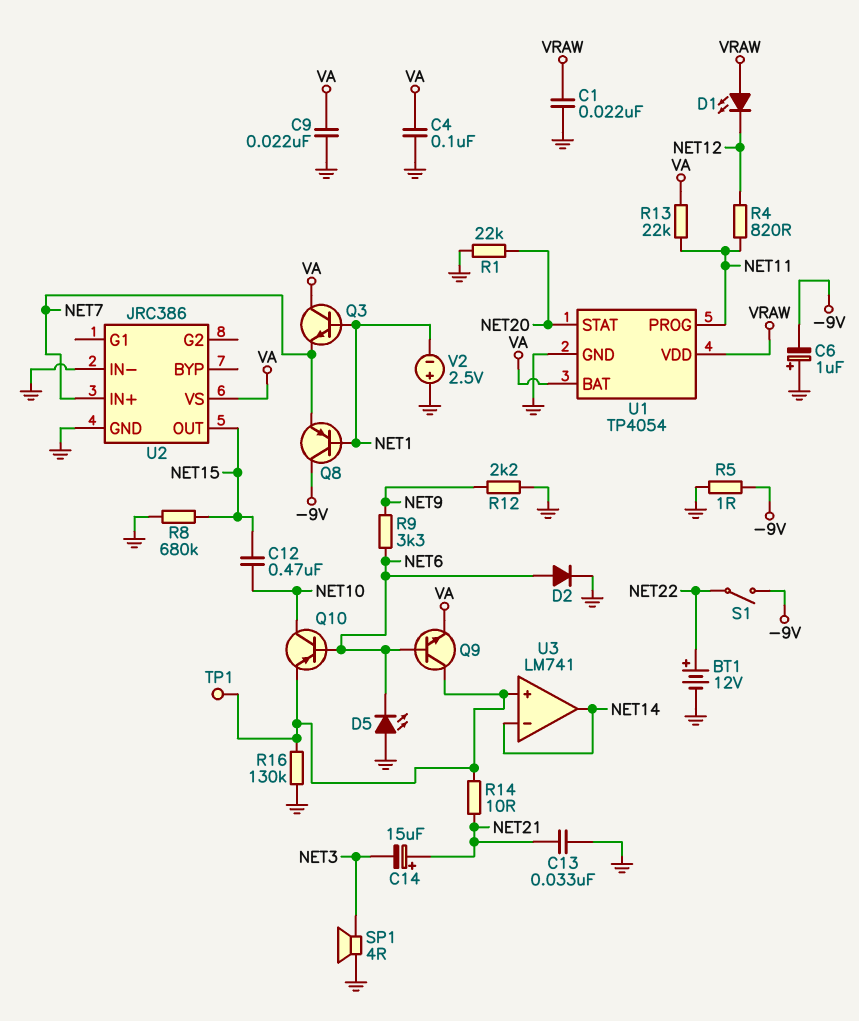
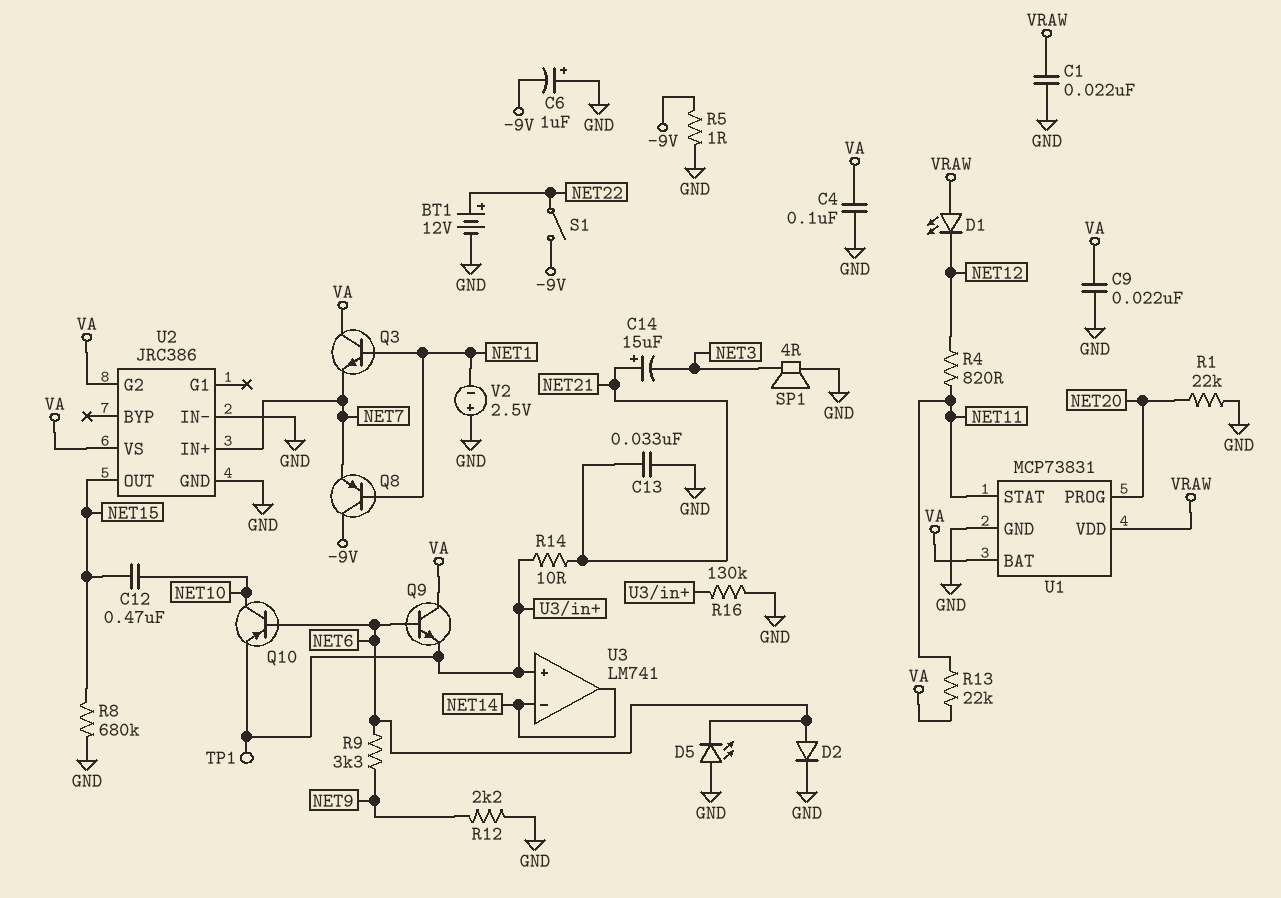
Q9: NPN (B NET6, C U3/in+, E VA) -> NPN (B NET6, C VA, E U3/in+)
U1: TP4054 -> MCP73831
U1 pin PROG: NET11 -> NET20
U1 pin STAT: NET20 -> NET11
U2 pin G2: none -> VA

